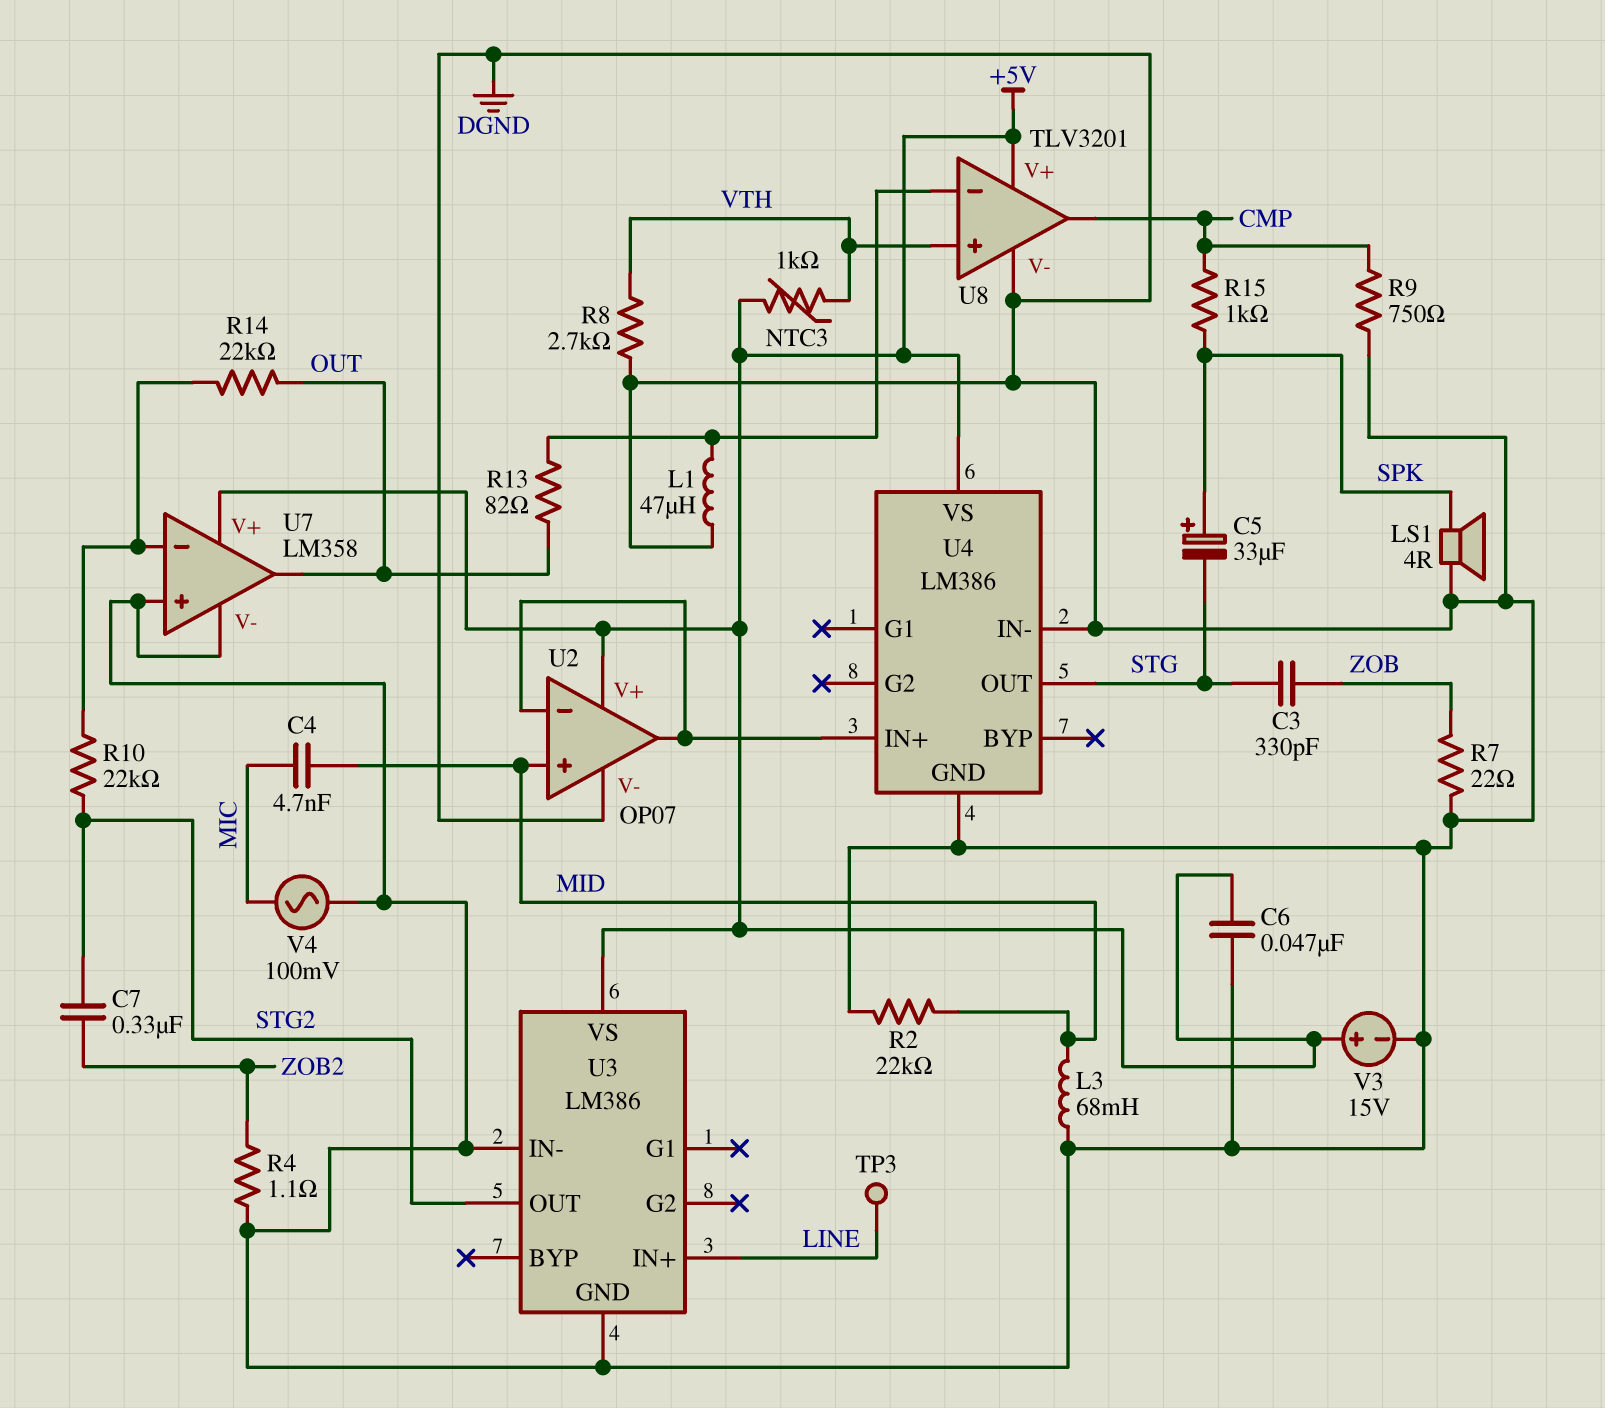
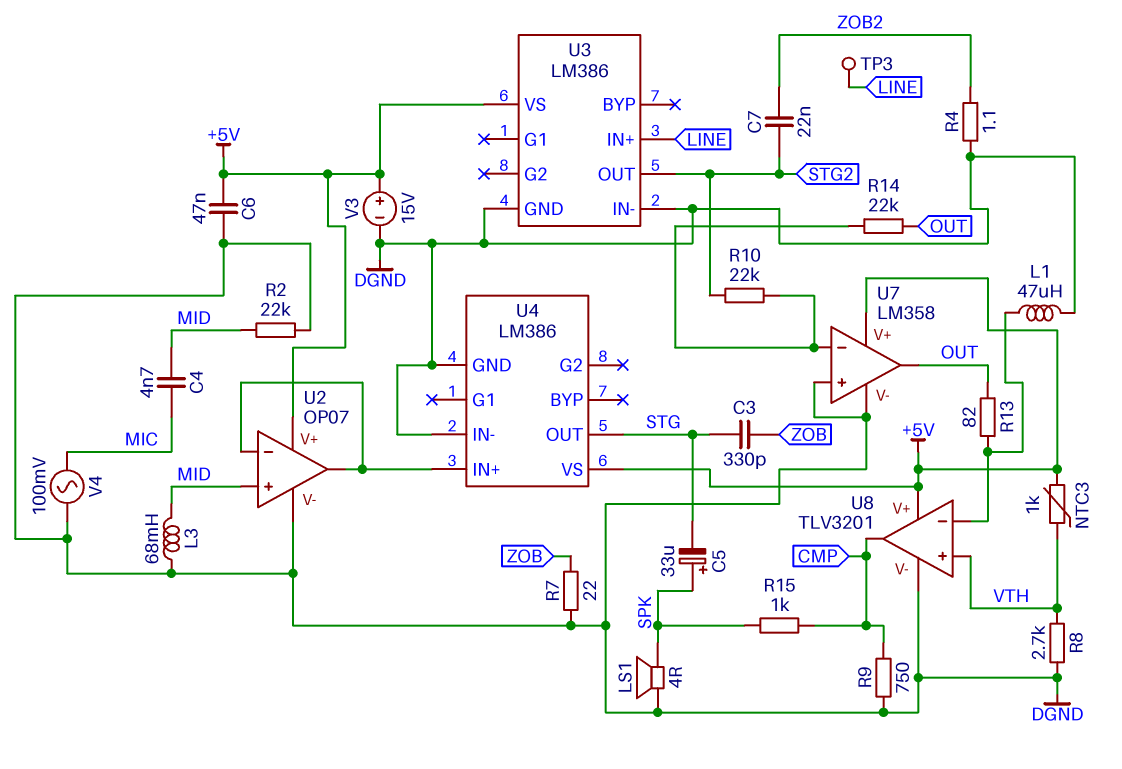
C7: 330nF (STG2, ZOB2) -> 22nF (STG2, ZOB2)

